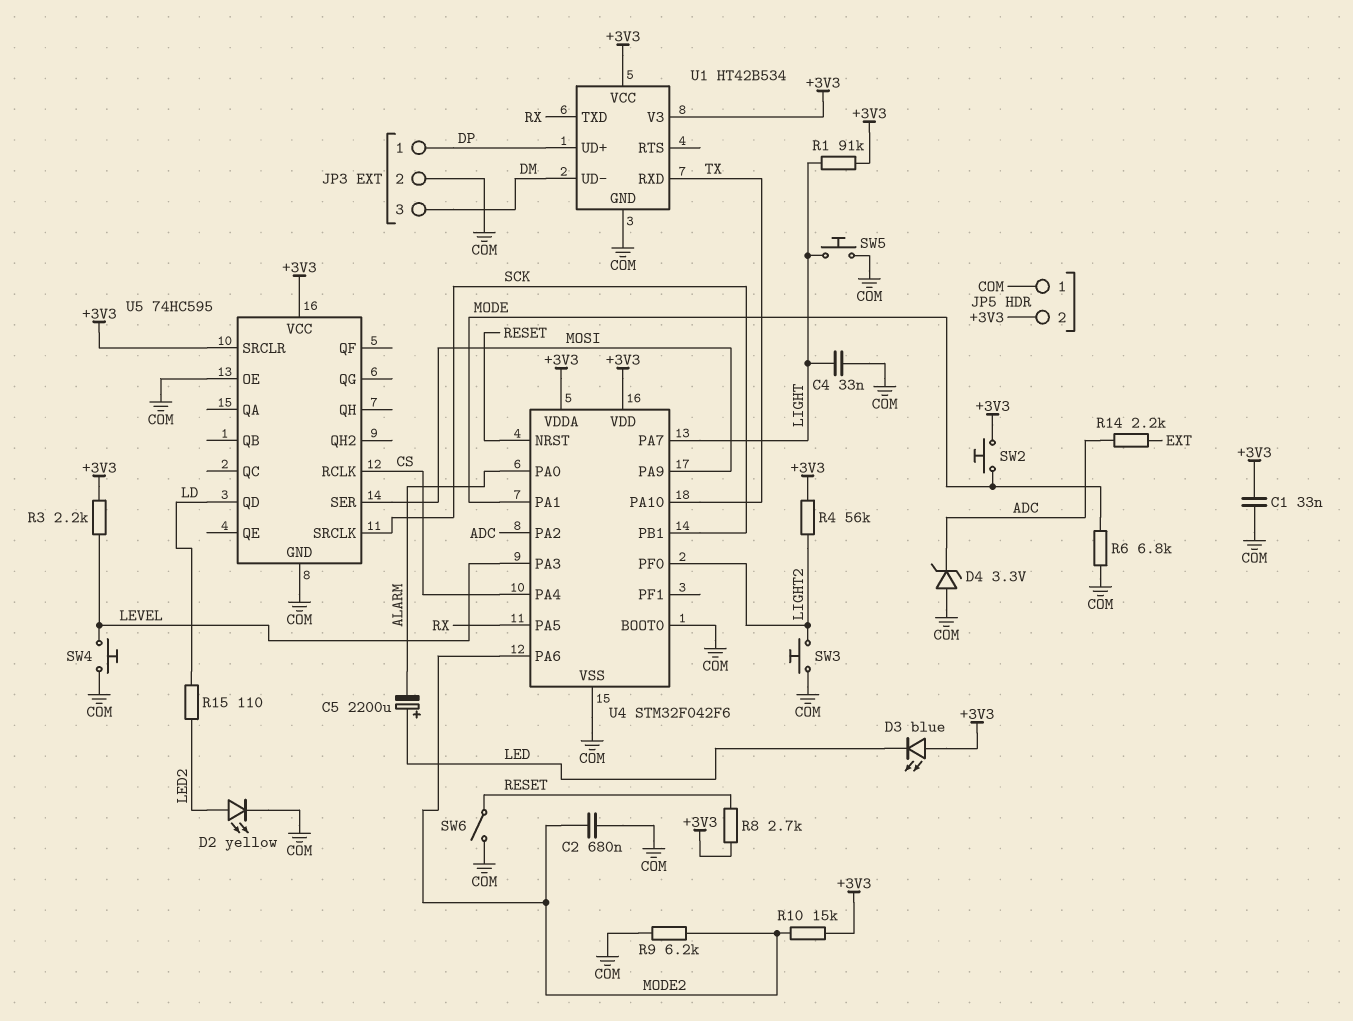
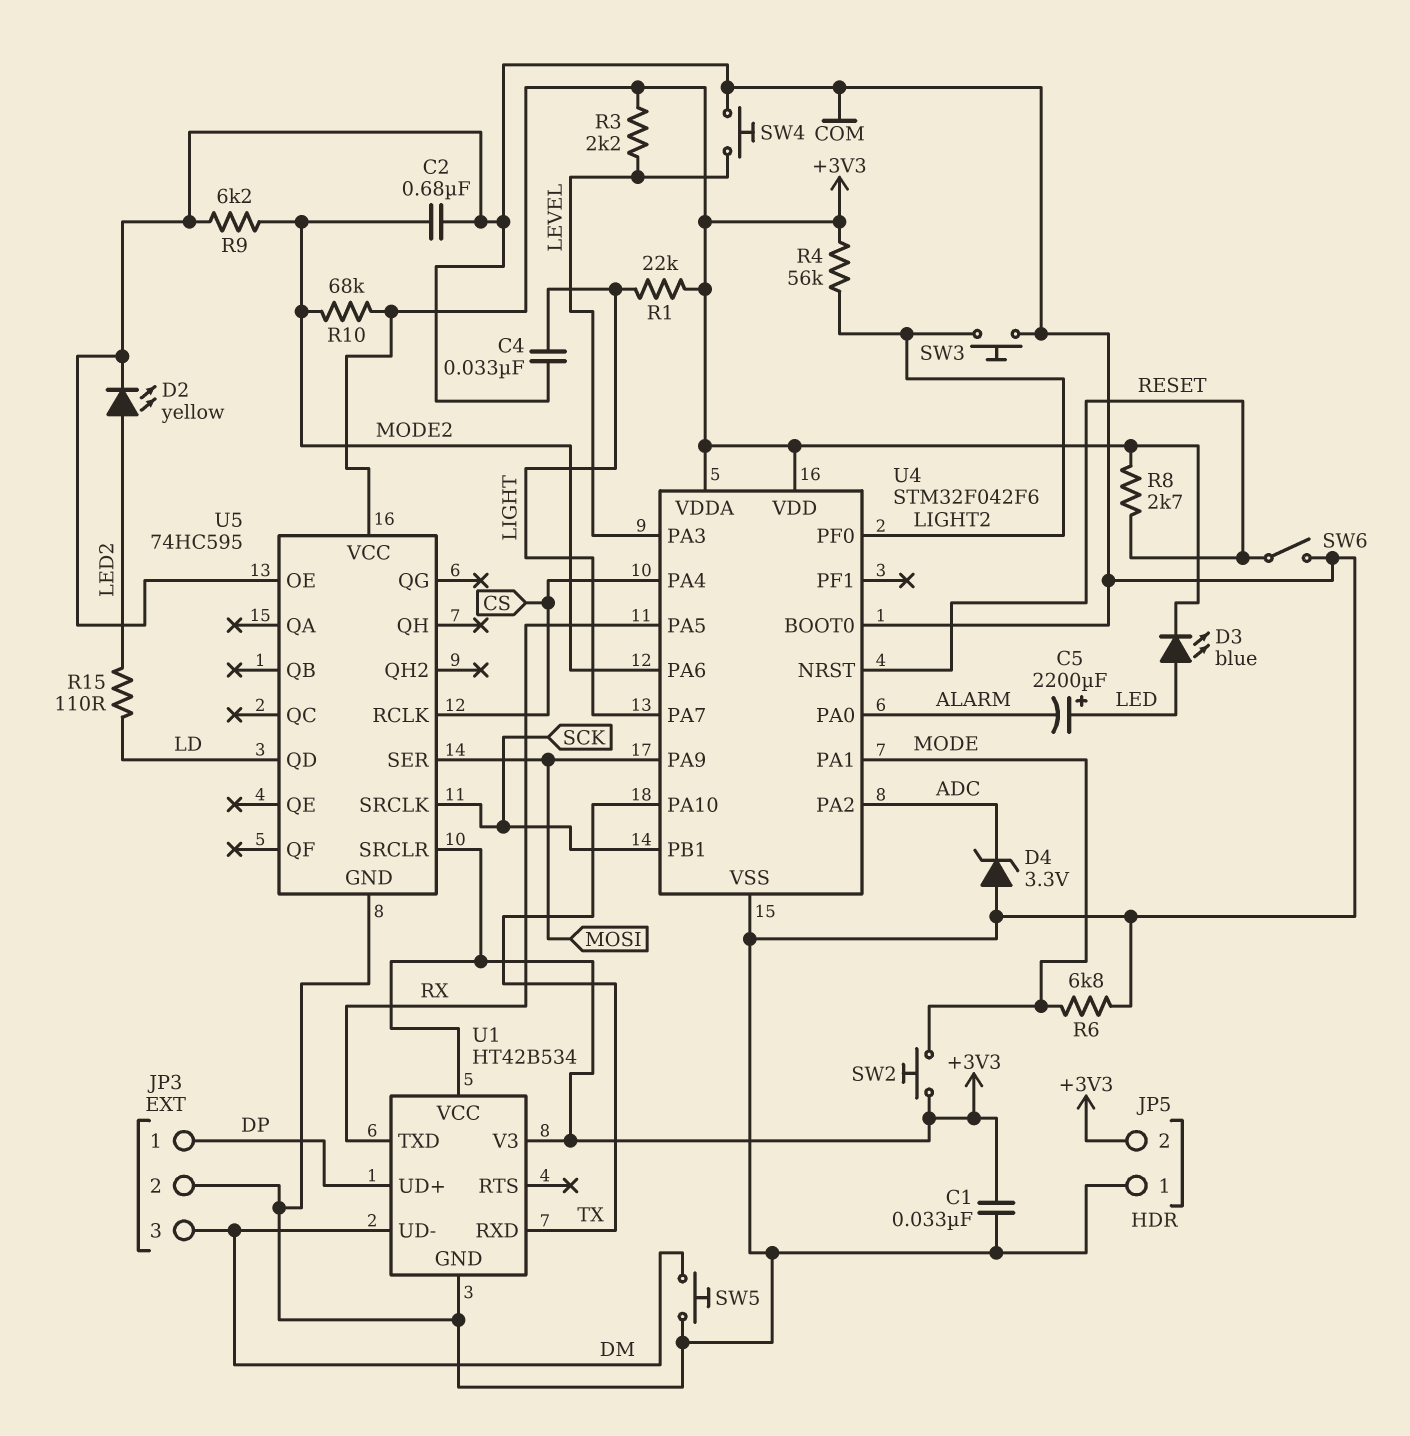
D3: LED blue (A +3V3, K LED) -> LED blue (A LED, K +3V3)
R1: 91k (+3V3, LIGHT) -> 22k (+3V3, LIGHT)
R10: 15k (+3V3, MODE2) -> 68k (+3V3, MODE2)
R14: 2.2k (ADC, EXT) -> none
SW5: button (COM, LIGHT) -> button (COM, DM)

